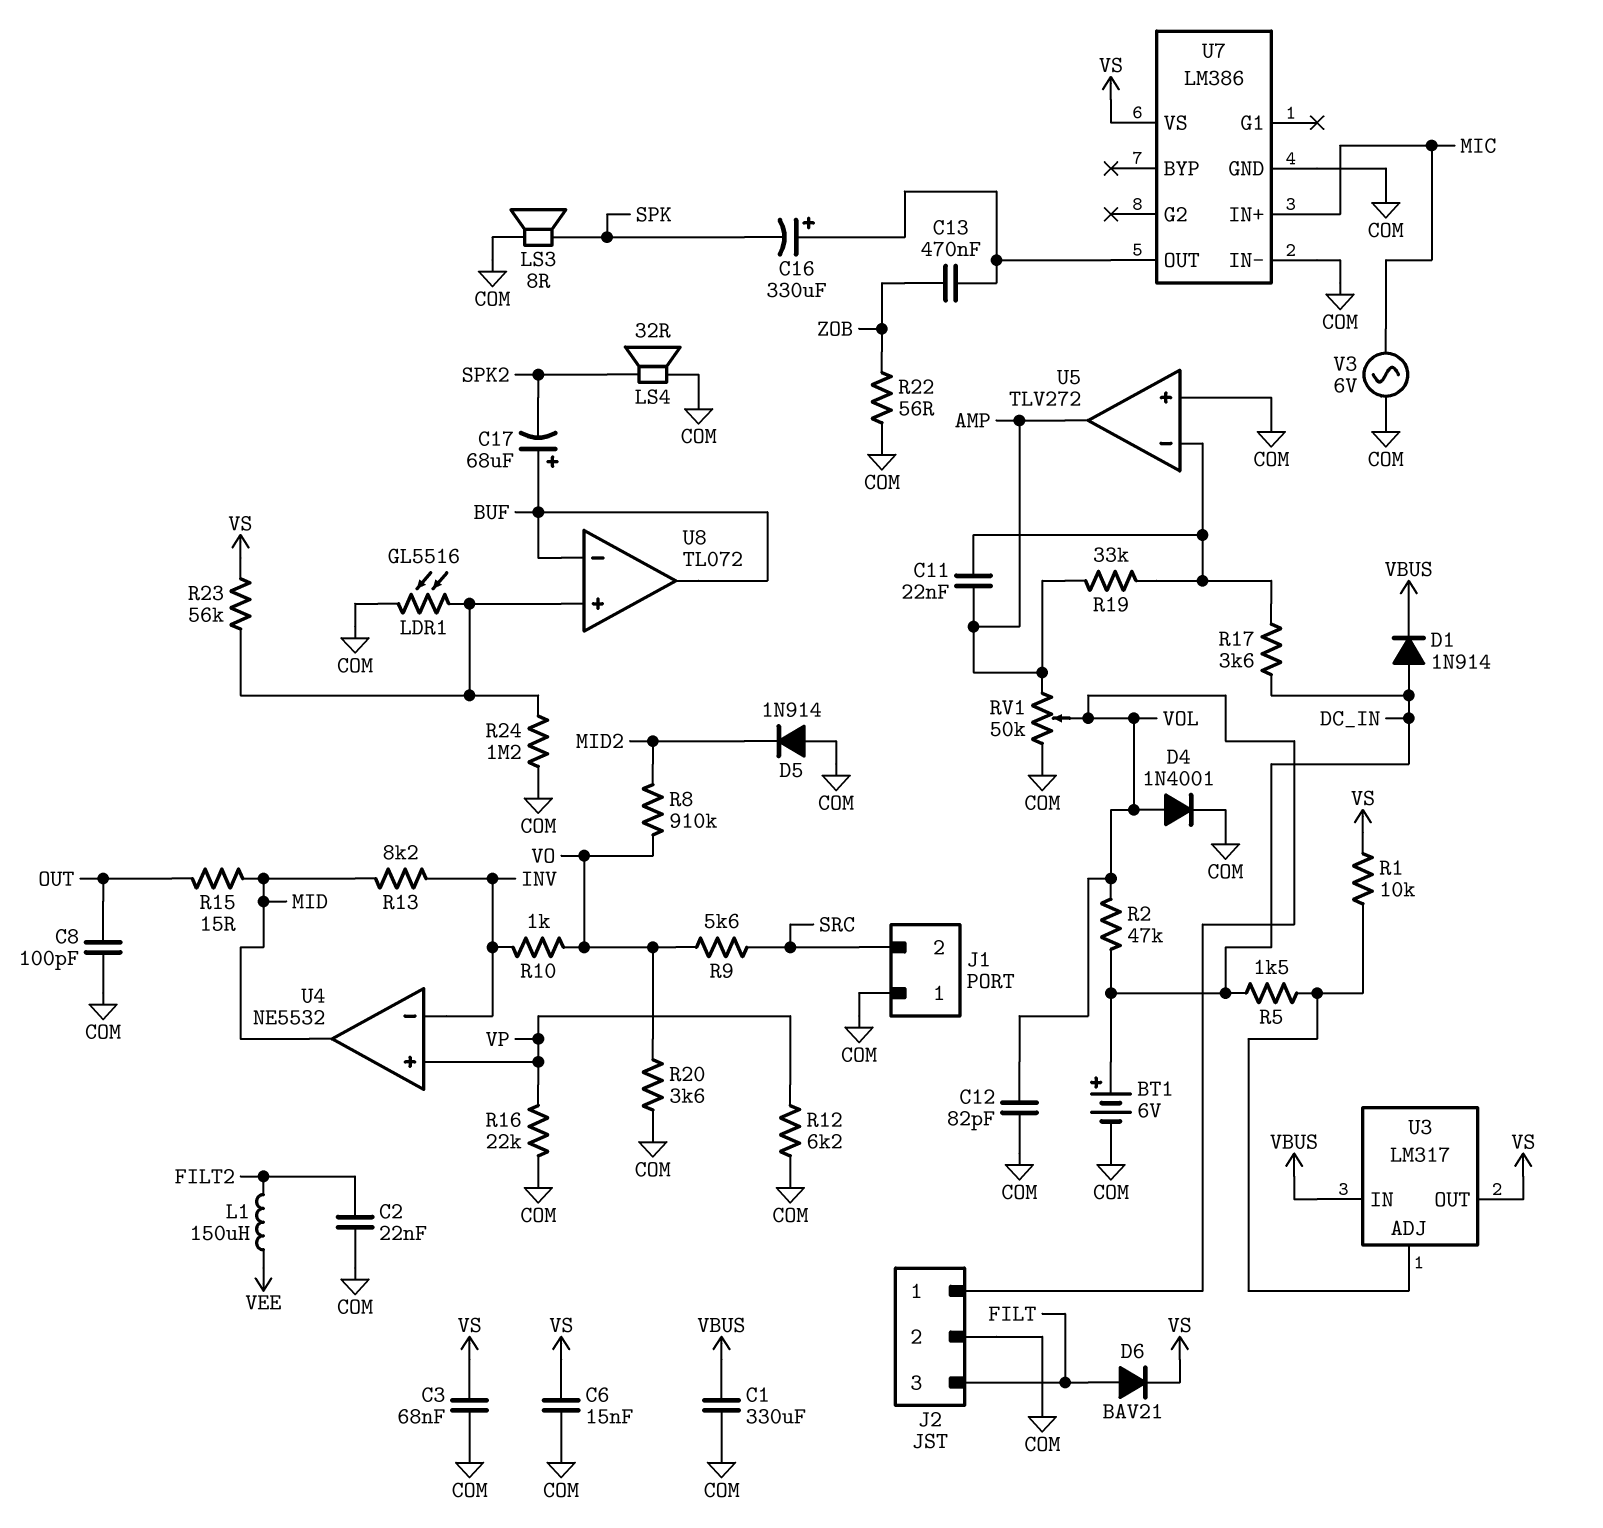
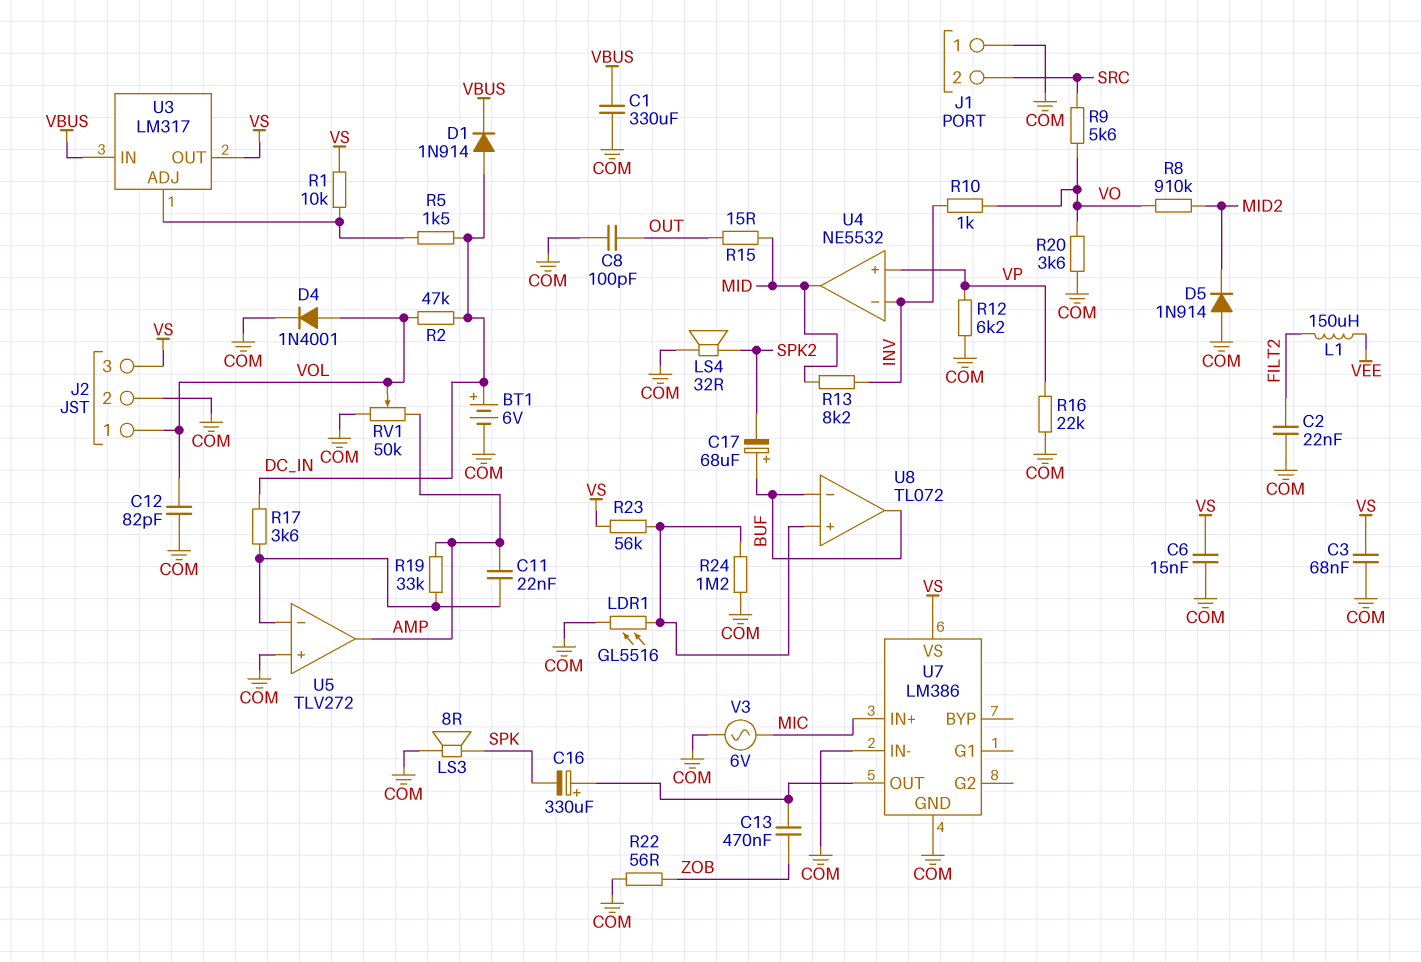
D6: diode BAV21 (A FILT, K VS) -> none
J2 pin 3: FILT -> VS

